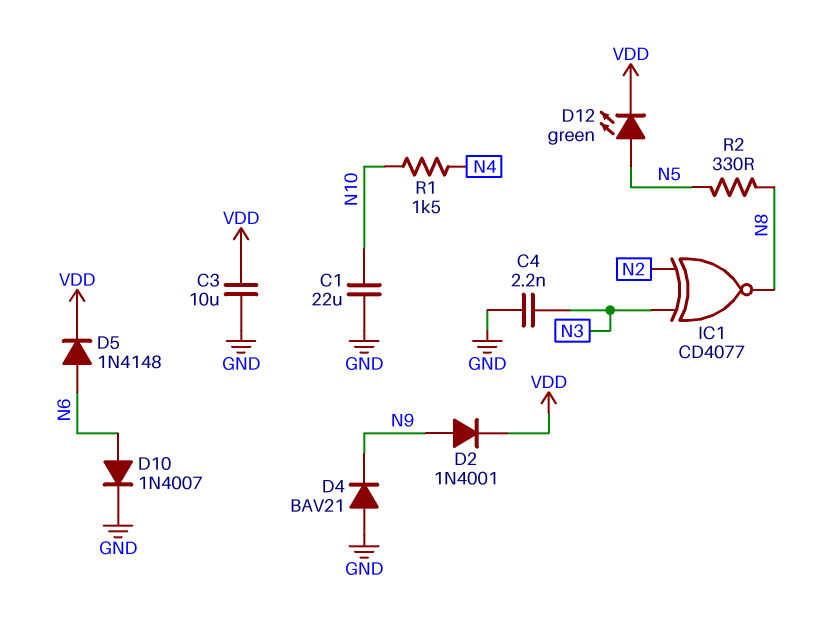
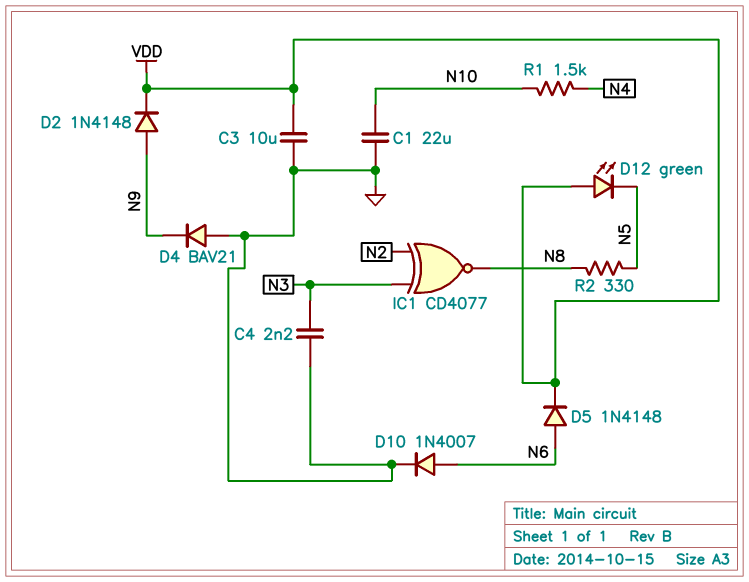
D2: diode 1N4001 (A N9, K VDD) -> diode 1N4148 (A N9, K VDD)
D12: LED green (A N5, K VDD) -> LED green (A VDD, K N5)

